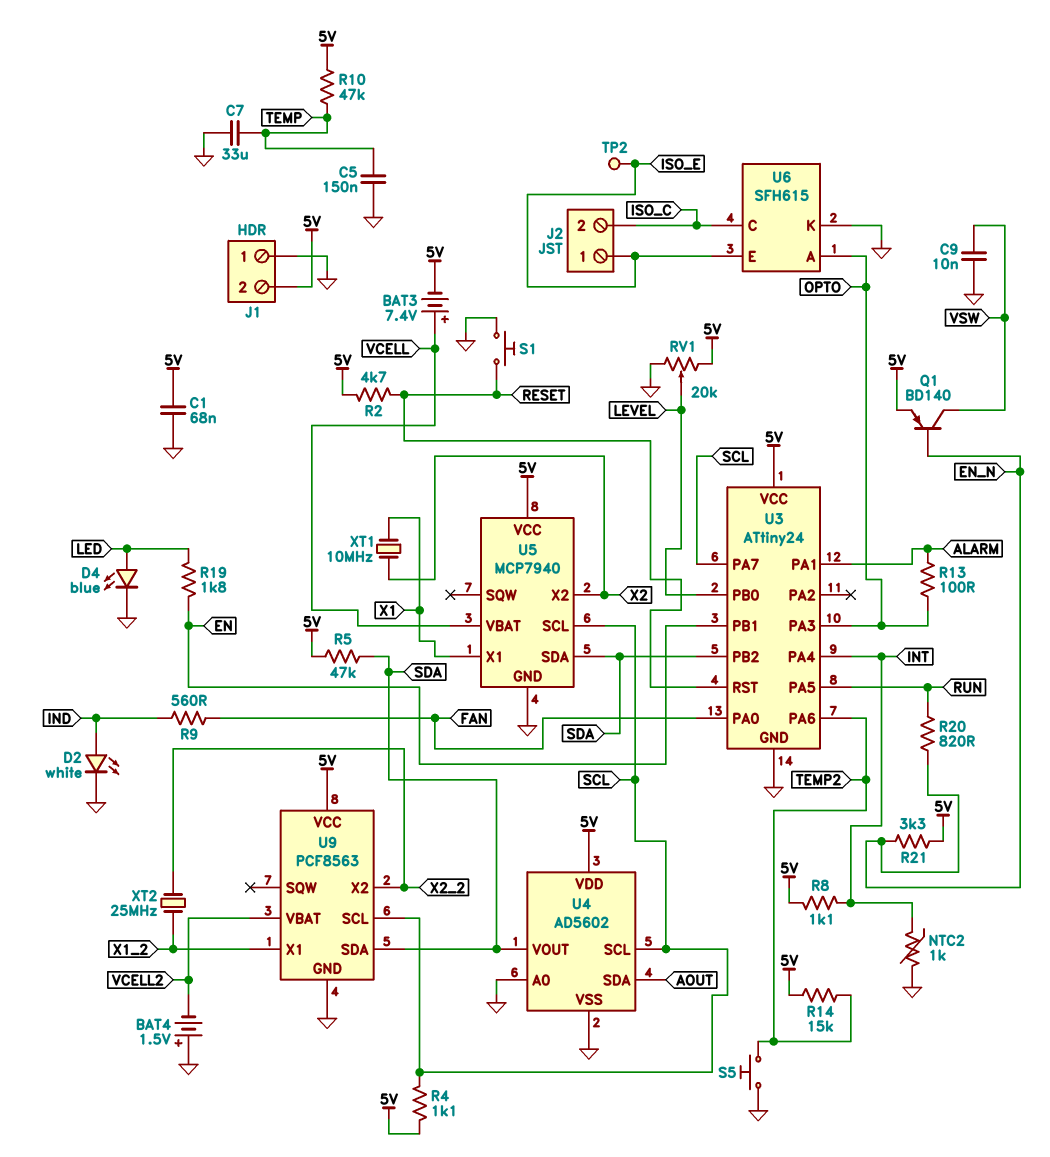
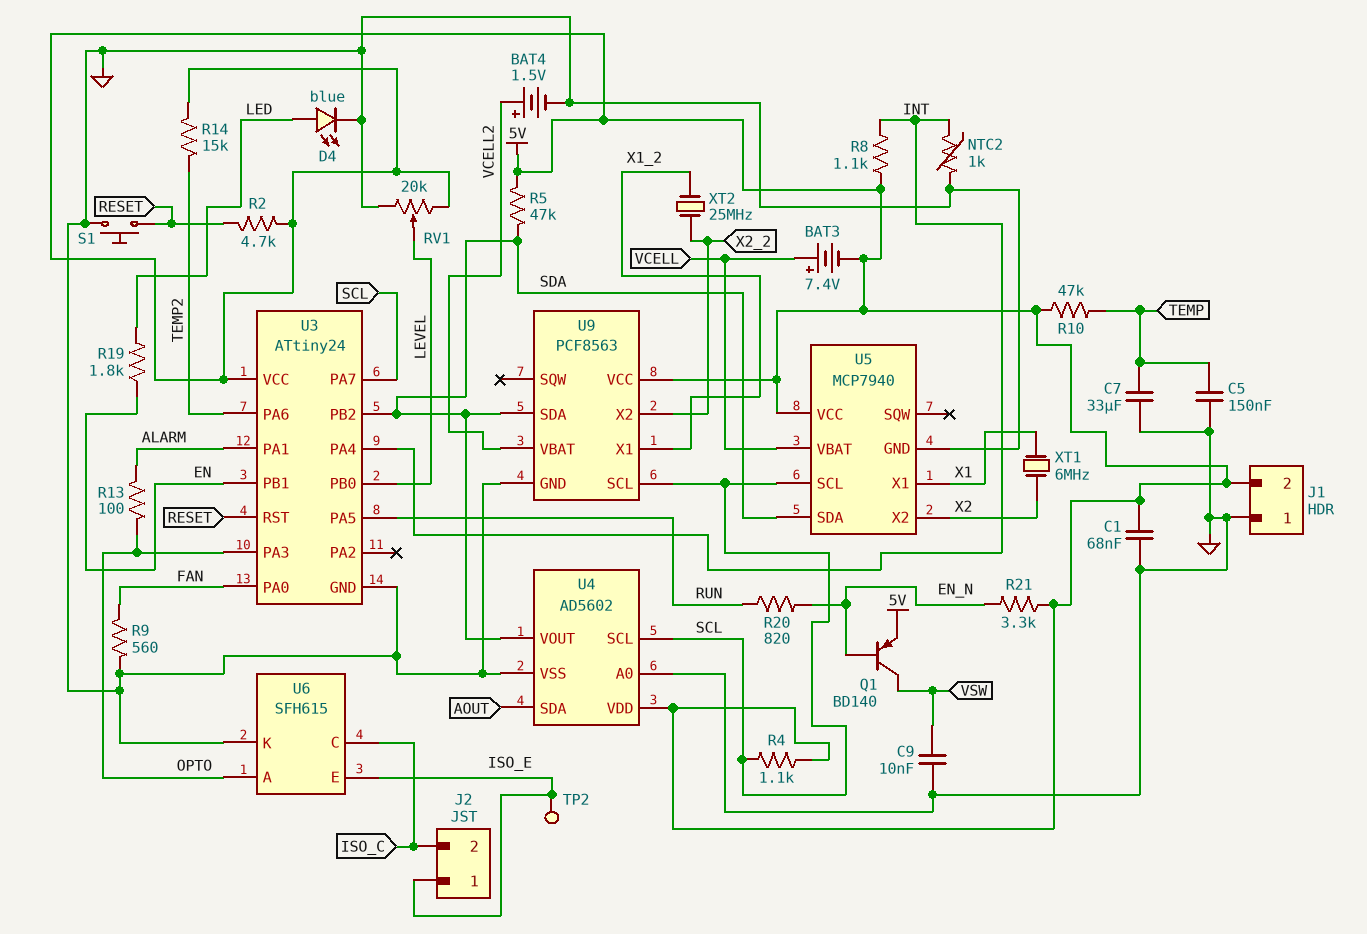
BAT4: 1.5V (plus GND, minus VCELL2) -> 1.5V (plus VCELL2, minus GND)
D2: LED white (A IND, K GND) -> none
R9: 560 (FAN, IND) -> 560 (FAN, GND)
S5: button (GND, TEMP2) -> none
XT1: 10MHz (X1, X2) -> 6MHz (X1, X2)

